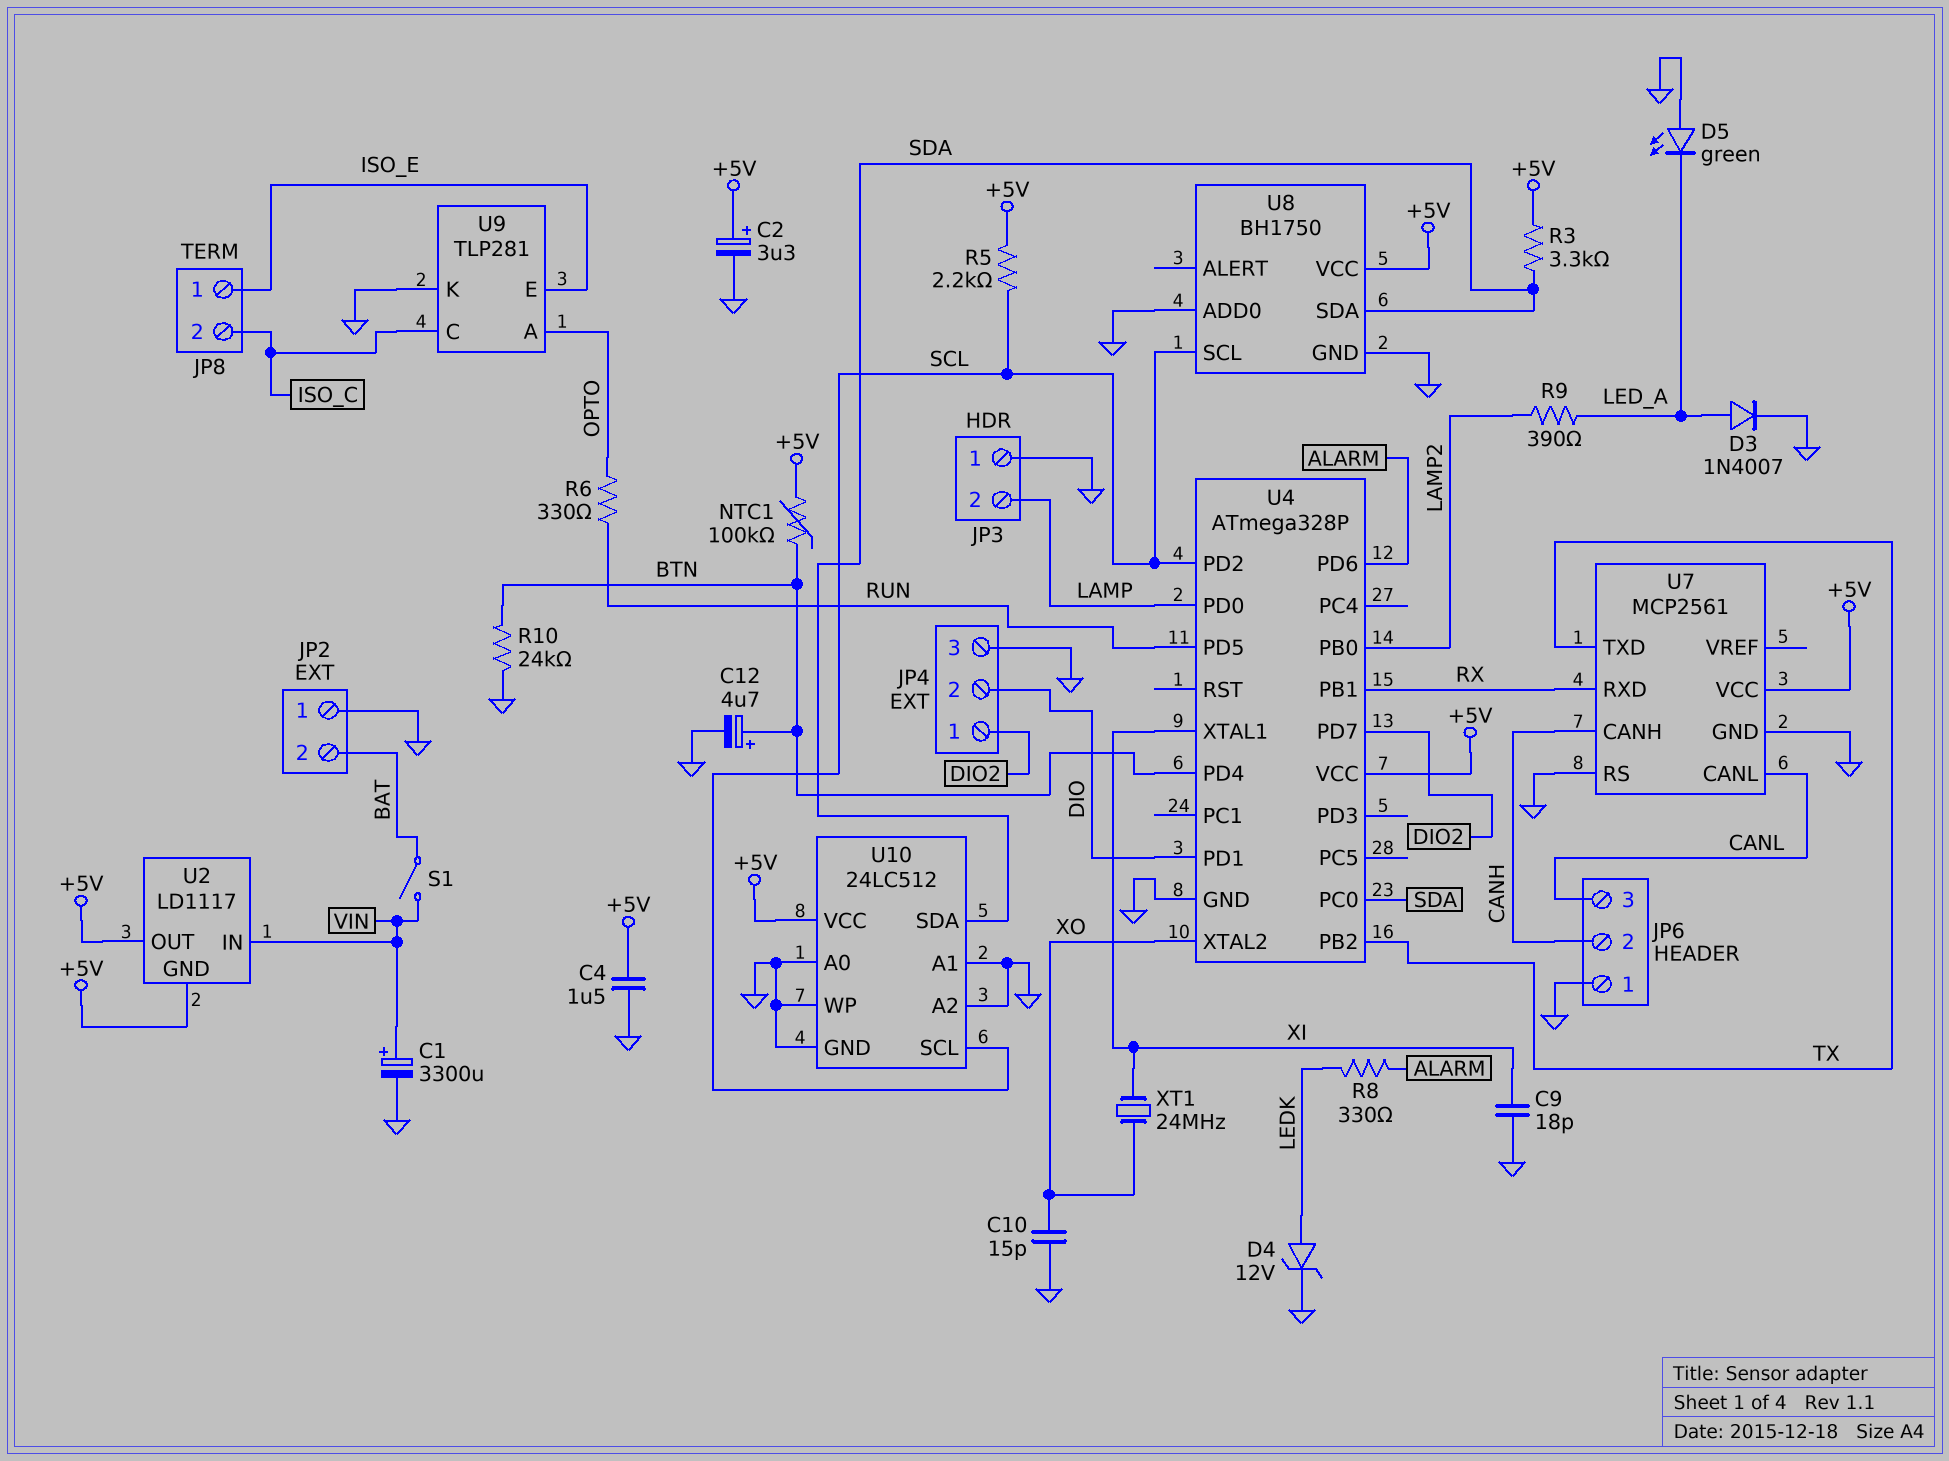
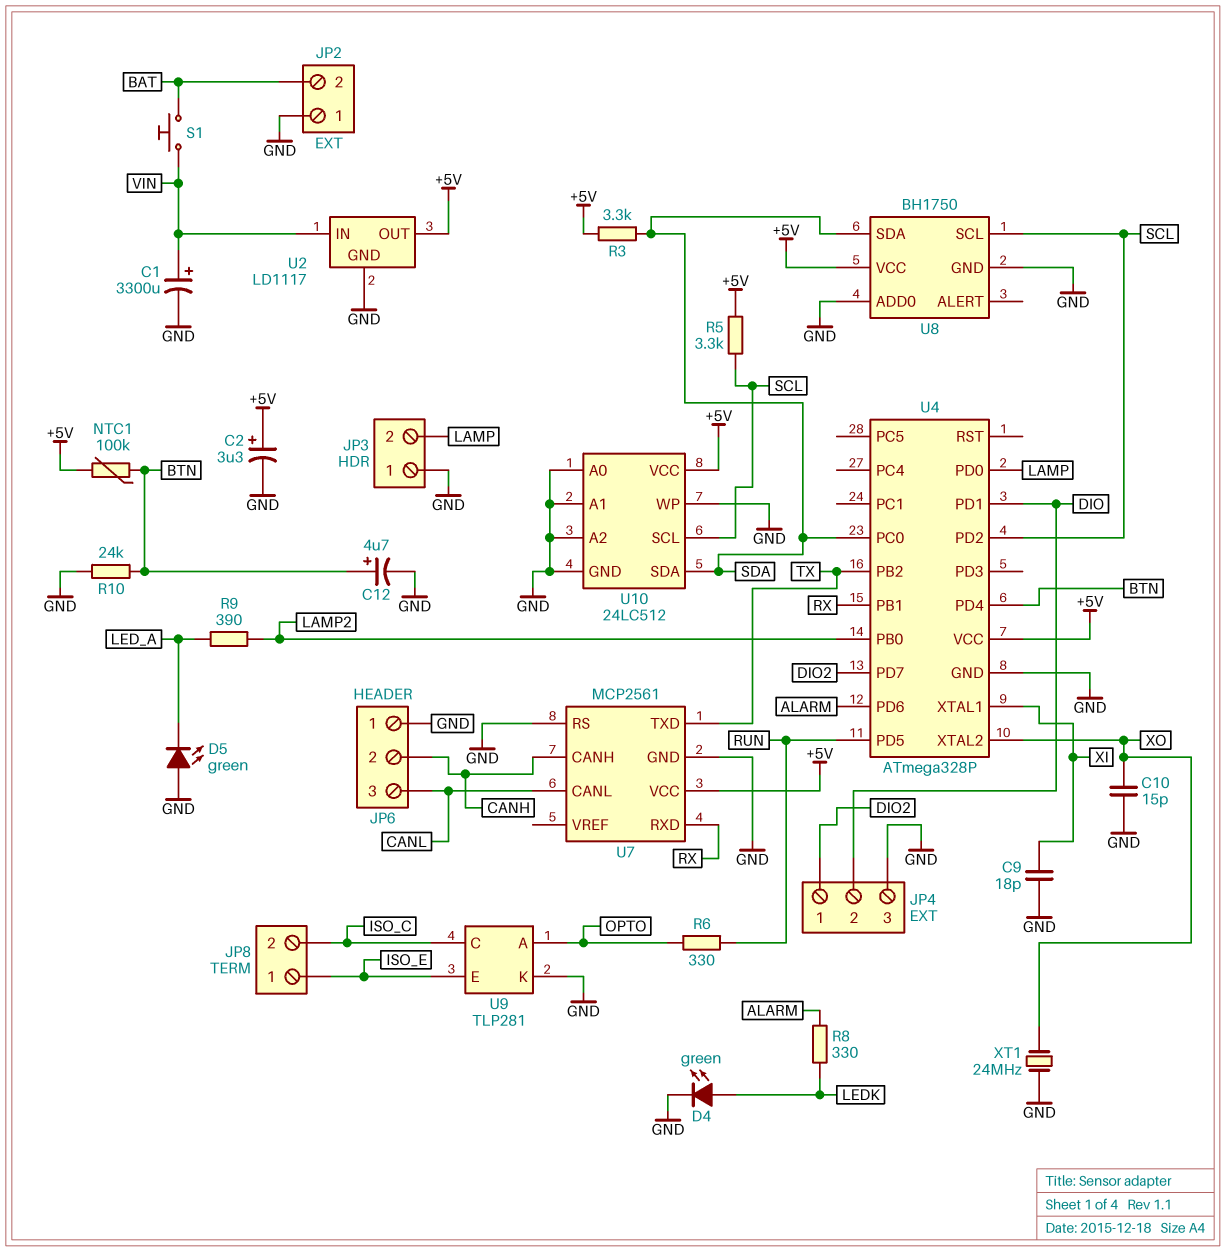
C4: 1.5uF (+5V, GND) -> none
D3: diode 1N4007 (A LED_A, K GND) -> none
D4: zener 12V (A LEDK, K GND) -> LED green (A LEDK, K GND)
R5: 2.2k (+5V, SCL) -> 3.3k (+5V, SCL)
S1: switch (BAT, VIN) -> button (BAT, VIN)
U2 pin GND: +5V -> GND
XT1: 24MHz (XI, XO) -> 24MHz (GND, XO)

